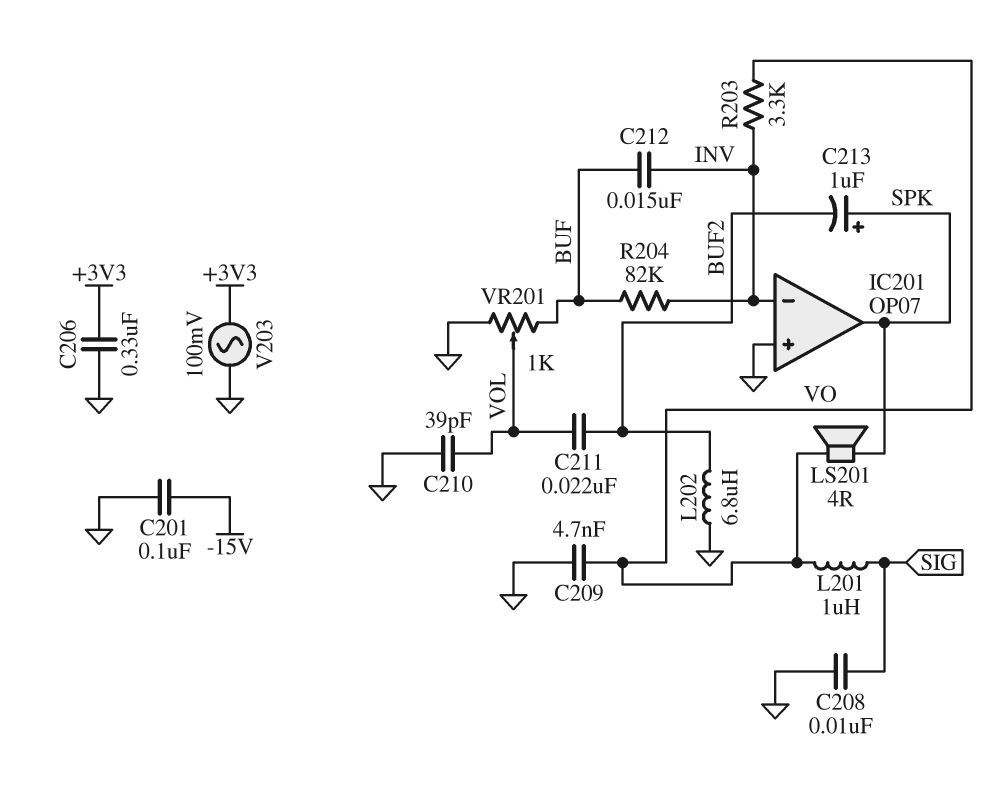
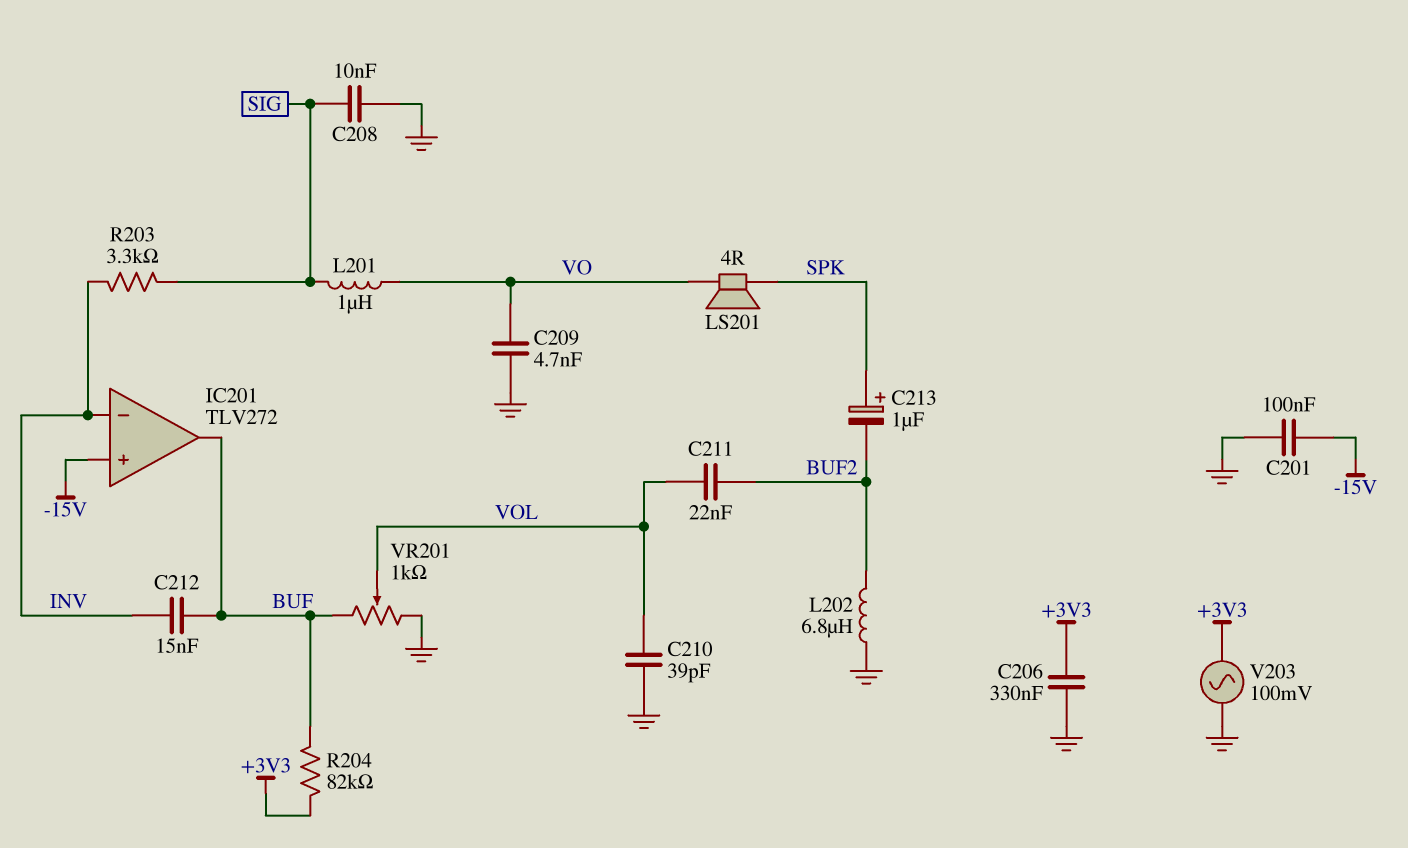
IC201: OP07 -> TLV272
IC201 pin in+: GND -> -15V
IC201 pin out: SPK -> BUF
R203: 3.3k (INV, VO) -> 3.3k (INV, SIG)
R204: 82k (BUF, INV) -> 82k (+3V3, BUF)

